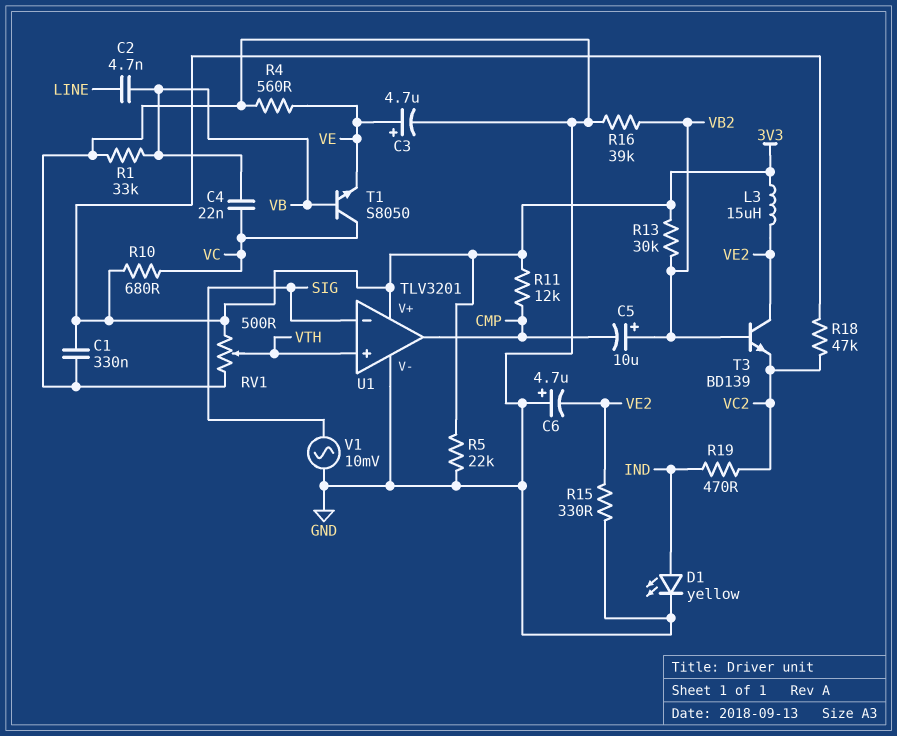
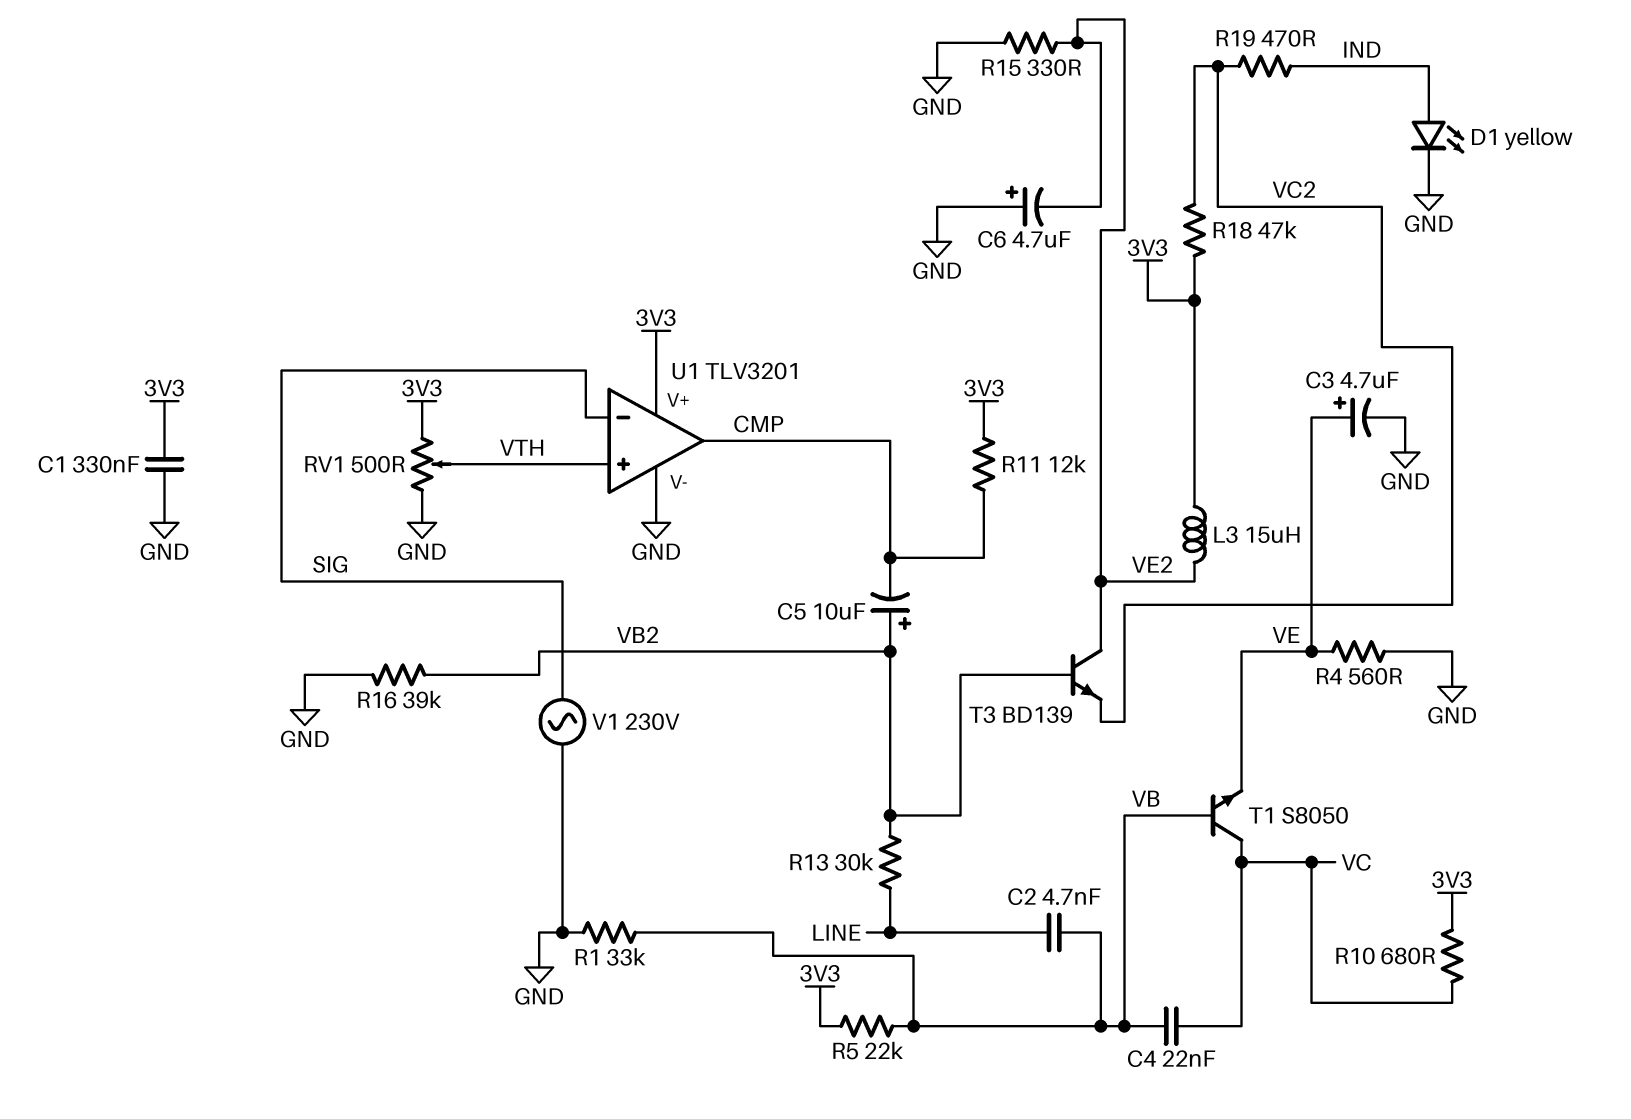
R5: 22k (3V3, GND) -> 22k (3V3, VB)
R13: 30k (3V3, VB2) -> 30k (LINE, VB2)
V1: AC 10mV (GND, SIG) -> AC 230V (GND, SIG)

